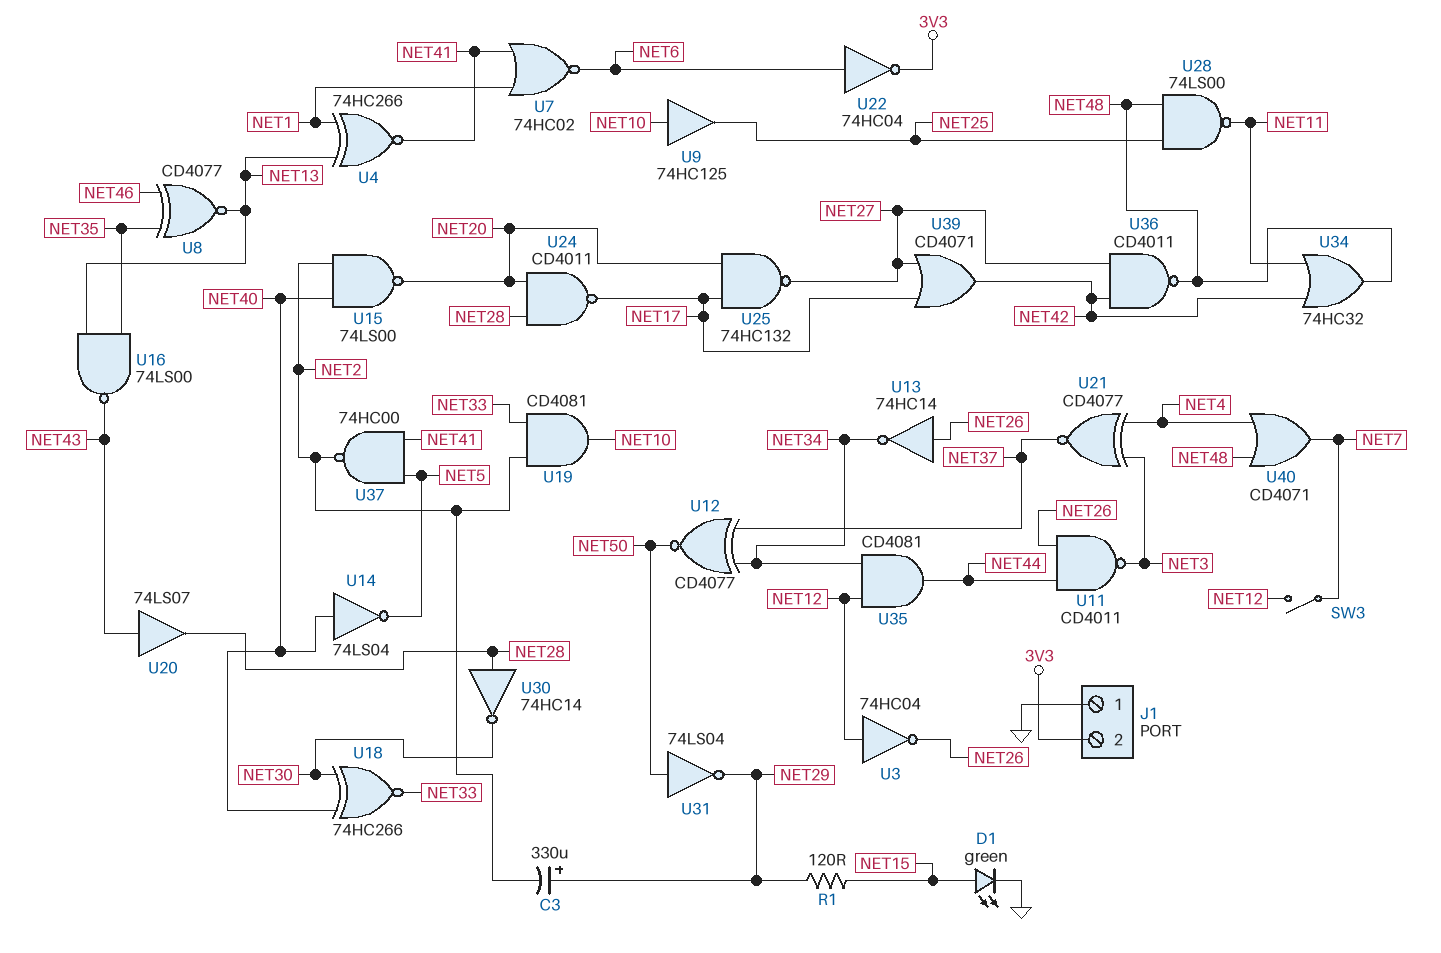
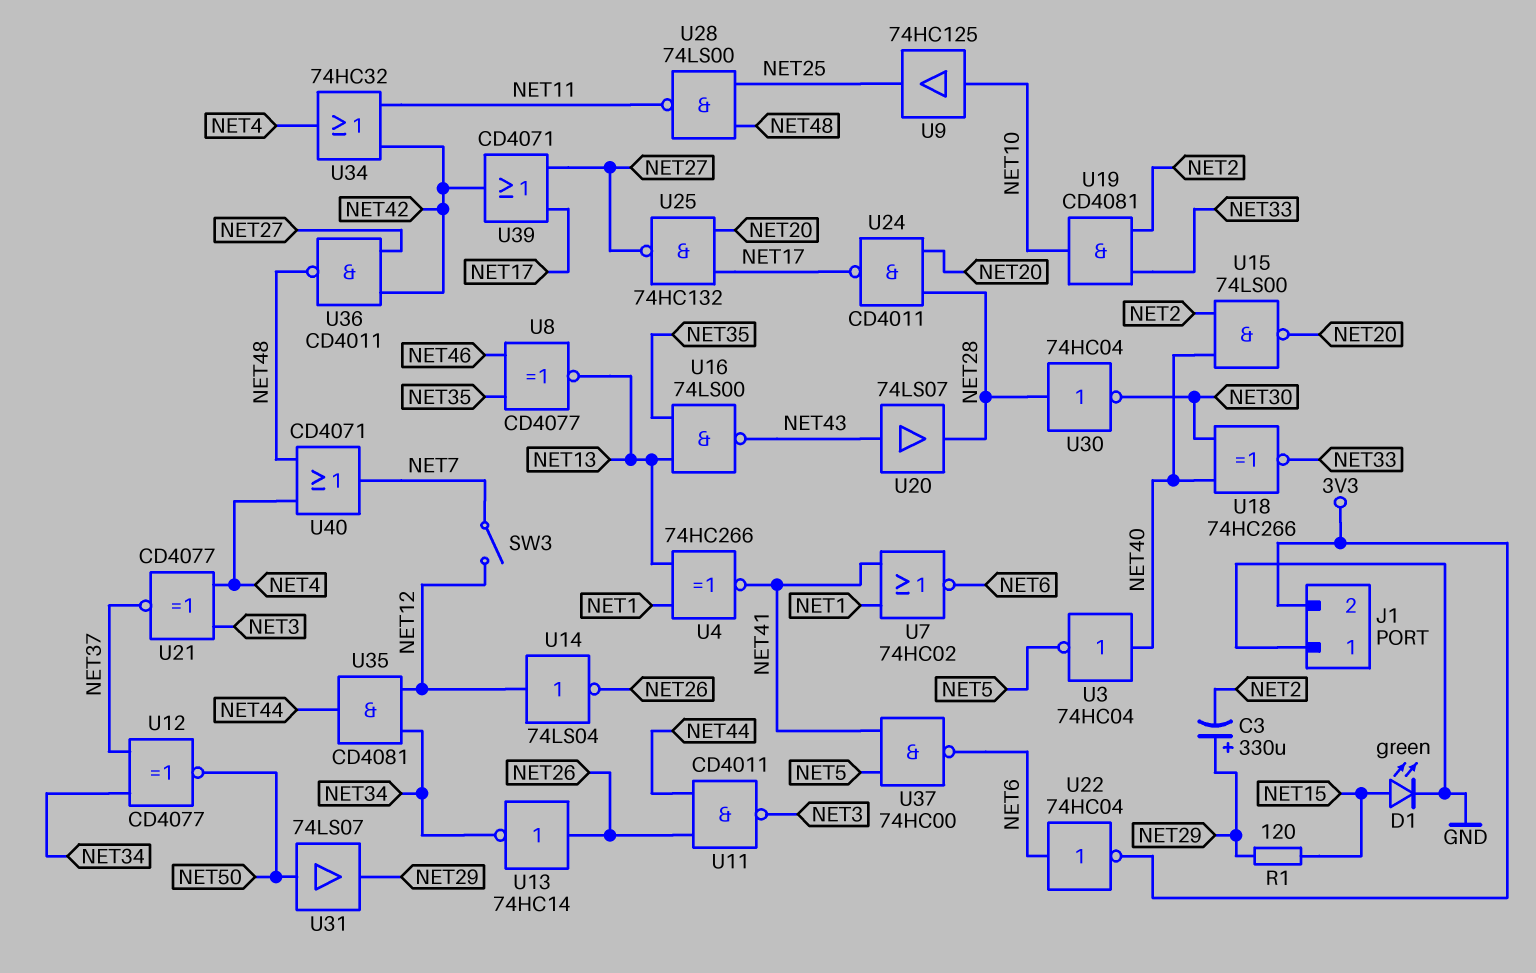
U3: NOT 74HC04 (in NET12, out NET26) -> NOT 74HC04 (in NET40, out NET5)
U14: NOT 74LS04 (in NET40, out NET5) -> NOT 74LS04 (in NET12, out NET26)
U30: NOT 74HC14 (in NET28, out NET30) -> NOT 74HC04 (in NET28, out NET30)
U31: NOT 74LS04 (in NET50, out NET29) -> buffer 74LS07 (in NET50, out NET29)
U34: OR 74HC32 (in NET11, in NET42, out NET48) -> OR 74HC32 (in NET11, in NET42, out NET4)
U37: NAND 74HC00 (in NET5, in NET41, out NET2) -> NAND 74HC00 (in NET5, in NET41, out NET6)

